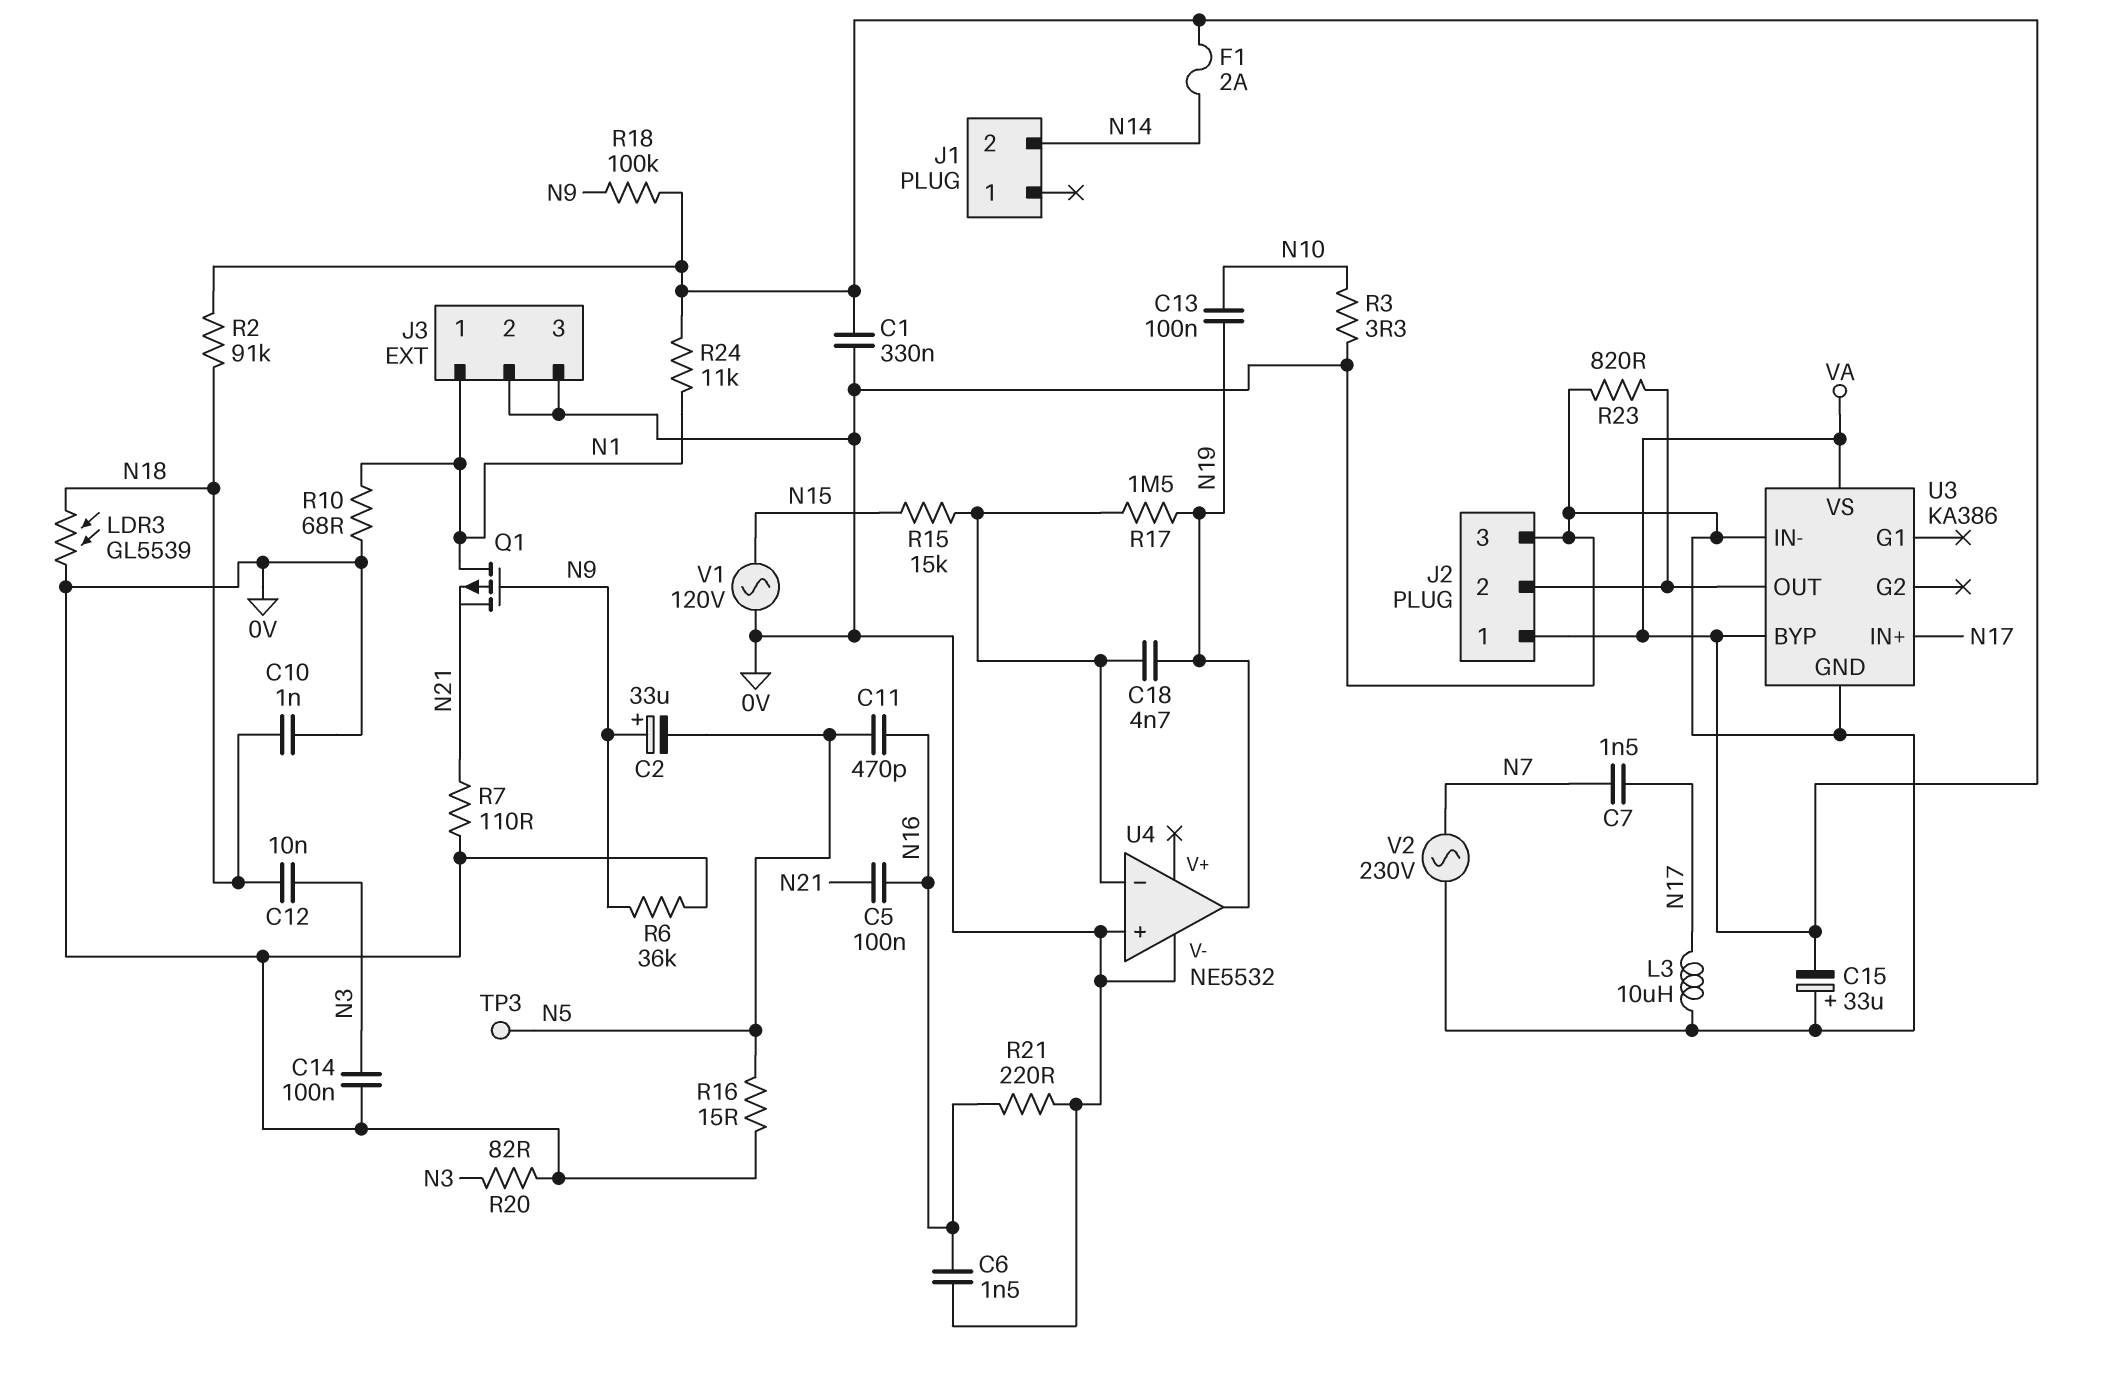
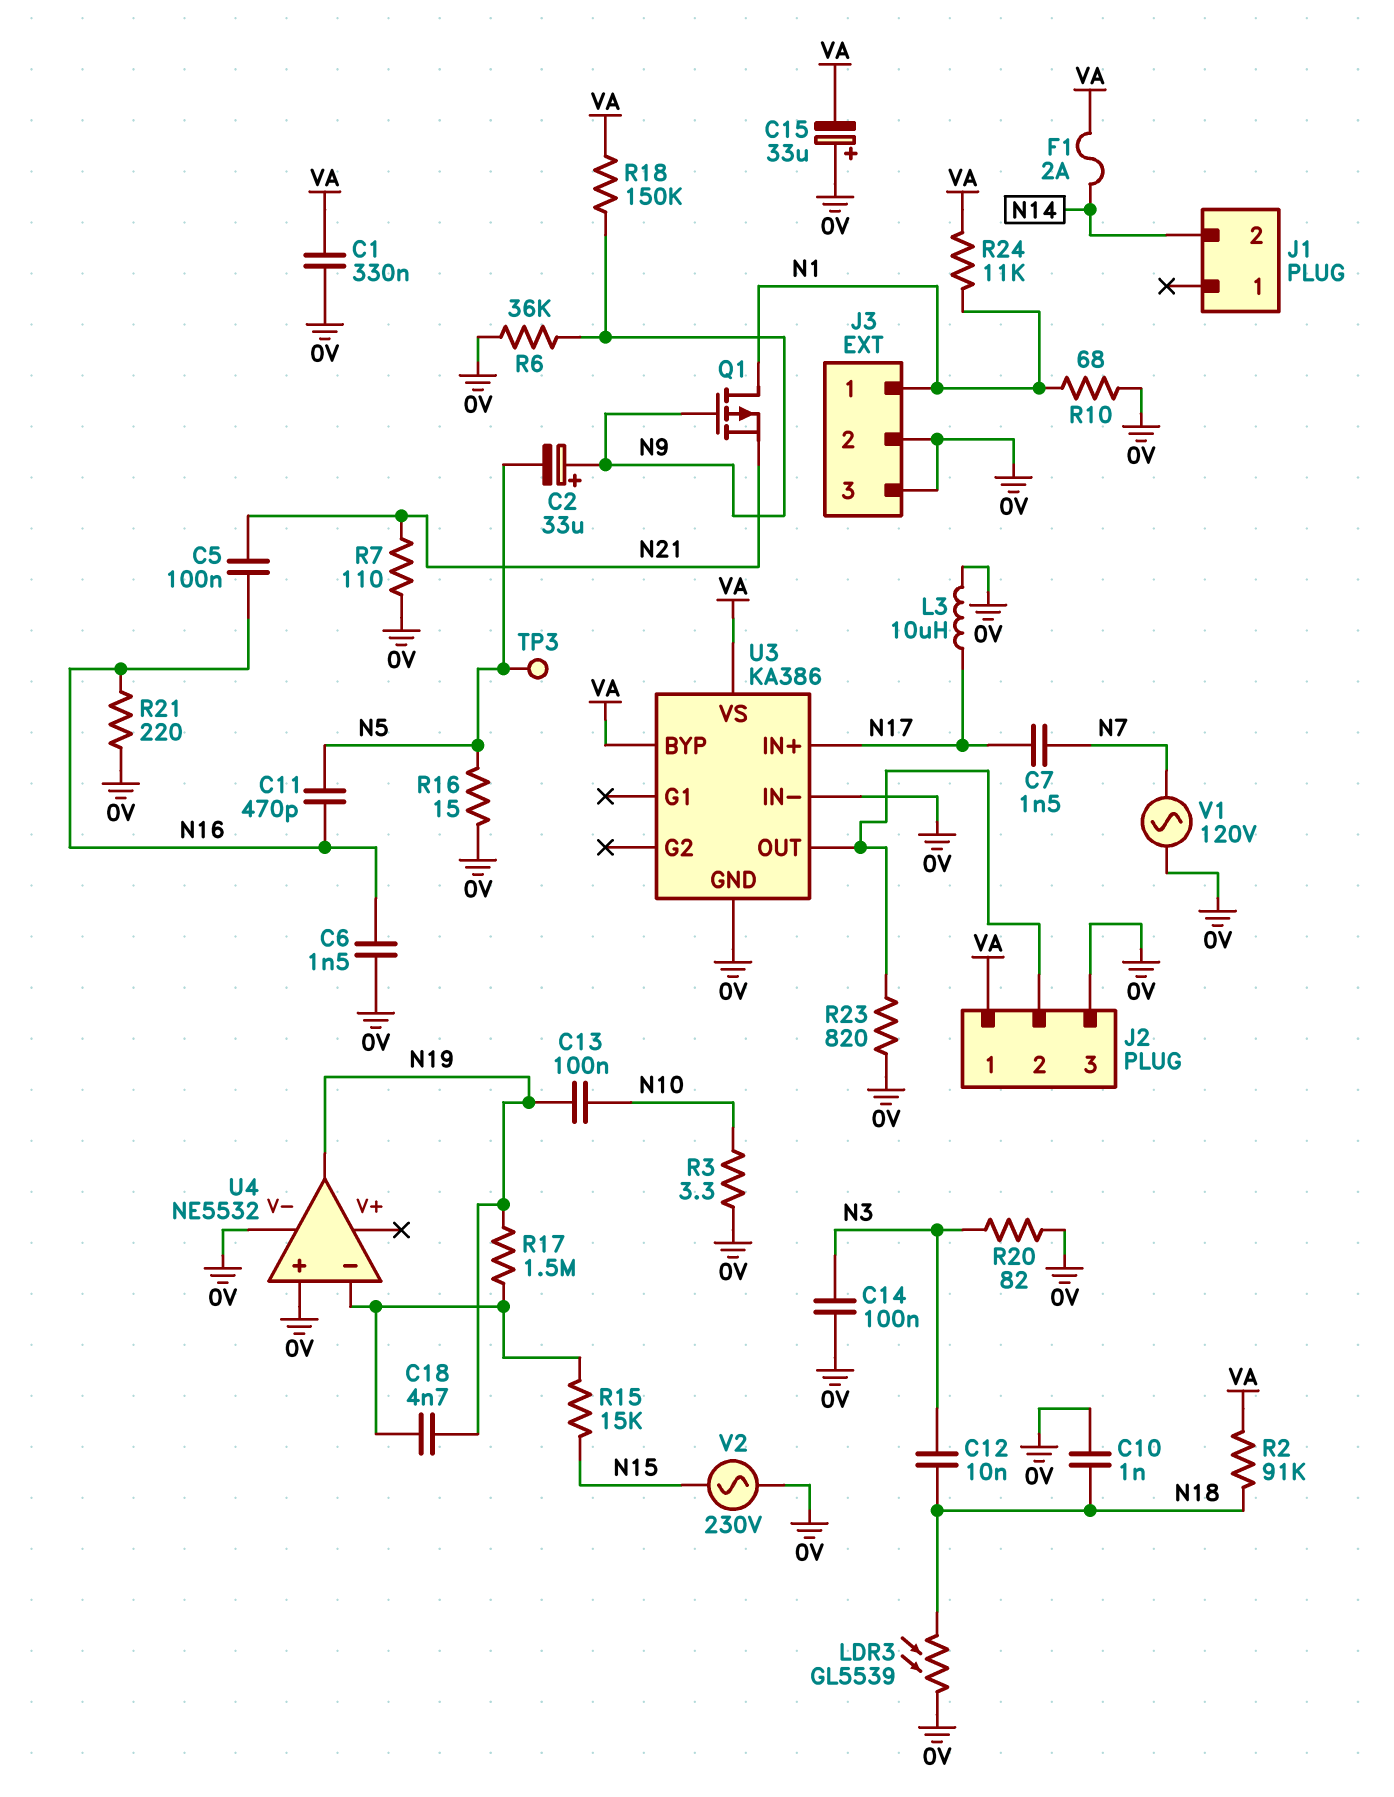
R18: 100k (N9, VA) -> 150k (N9, VA)
V1: AC 120V (0V, N15) -> AC 120V (0V, N7)
V2: AC 230V (0V, N7) -> AC 230V (0V, N15)

